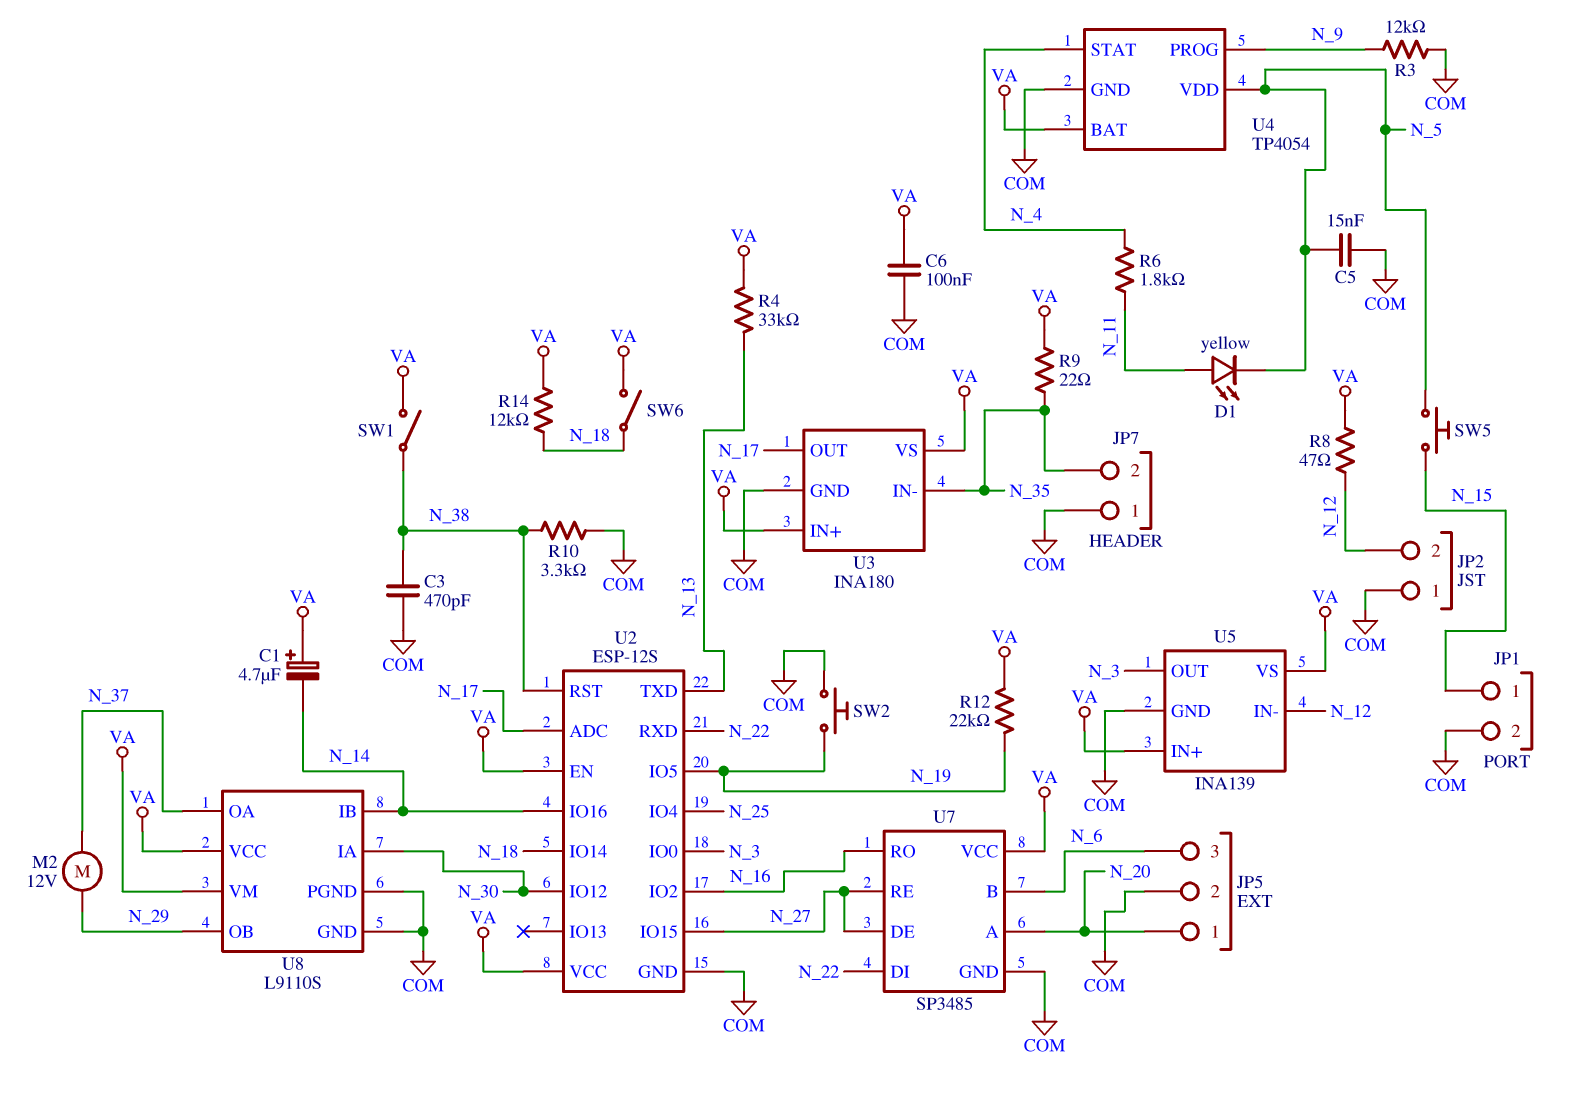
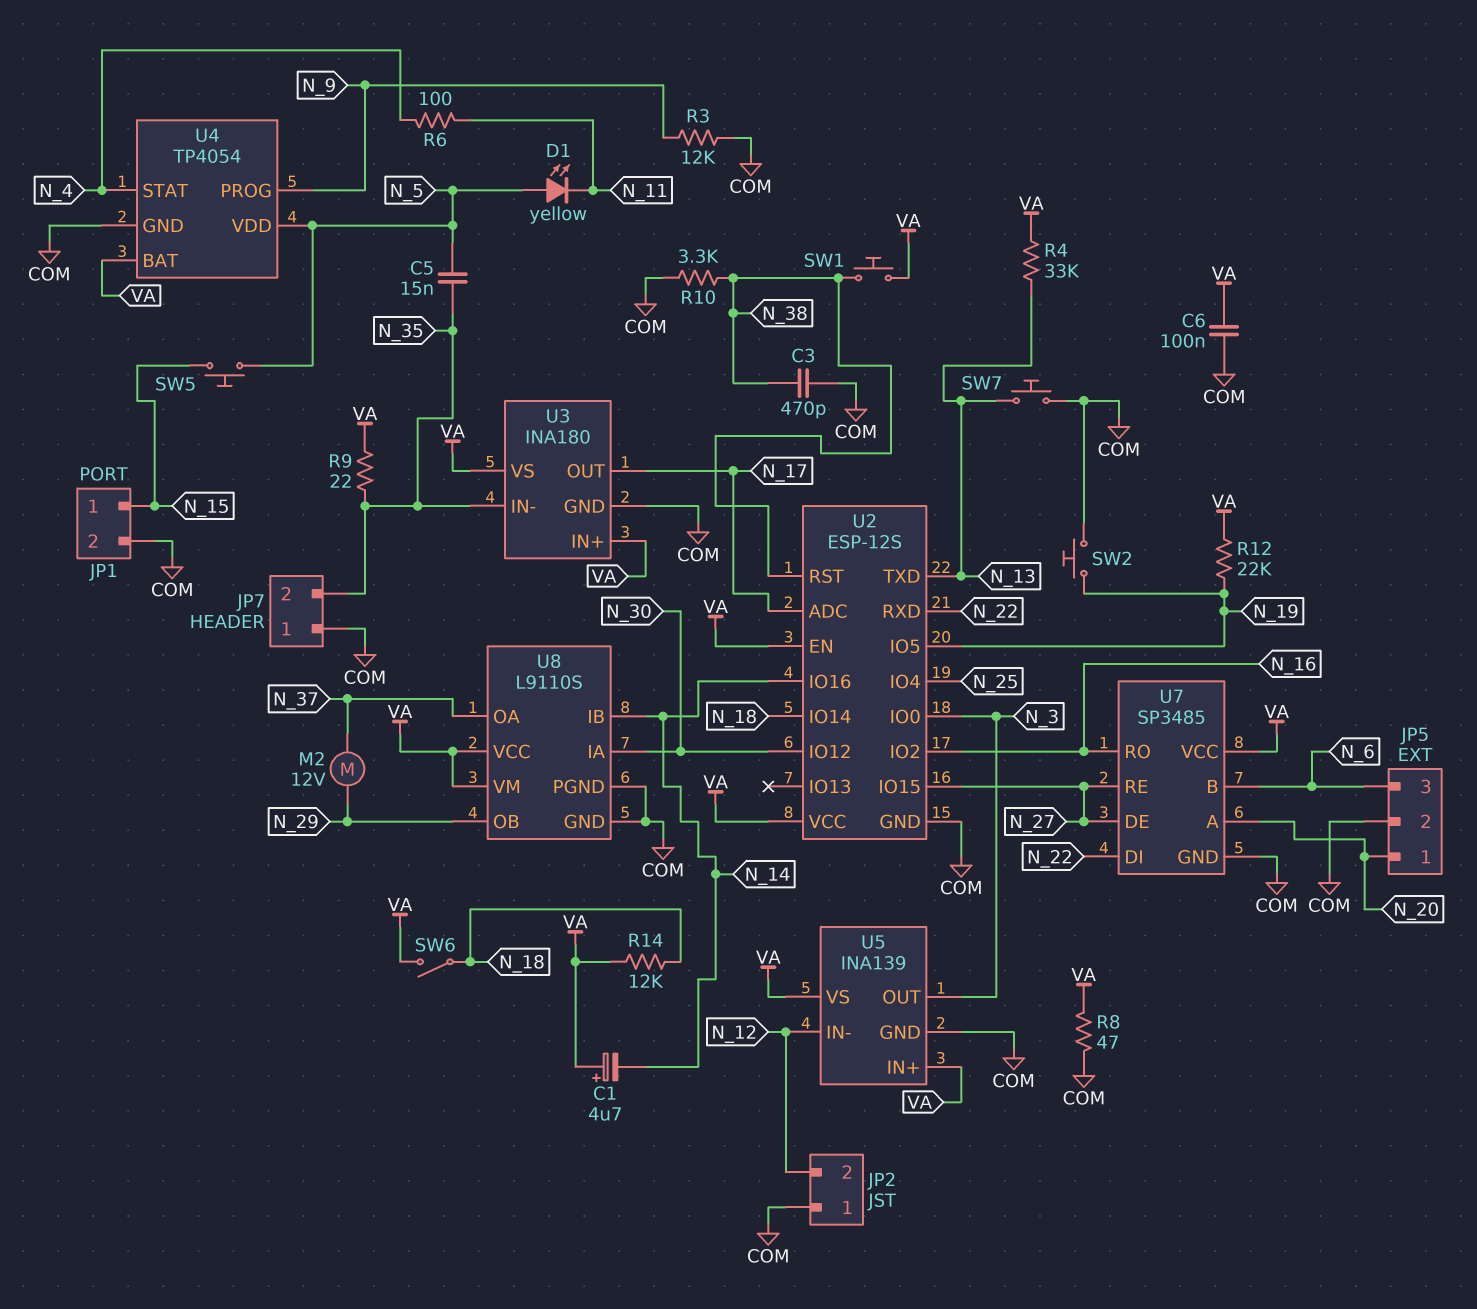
C5: 15nF (COM, N_5) -> 15nF (N_5, N_35)
D1: LED yellow (A N_11, K N_5) -> LED yellow (A N_5, K N_11)
R6: 1.8k (N_4, N_11) -> 100 (N_4, N_11)
R8: 47 (N_12, VA) -> 47 (COM, VA)
SW1: switch (N_38, VA) -> button (N_38, VA)
SW7: none -> button (COM, N_13)

